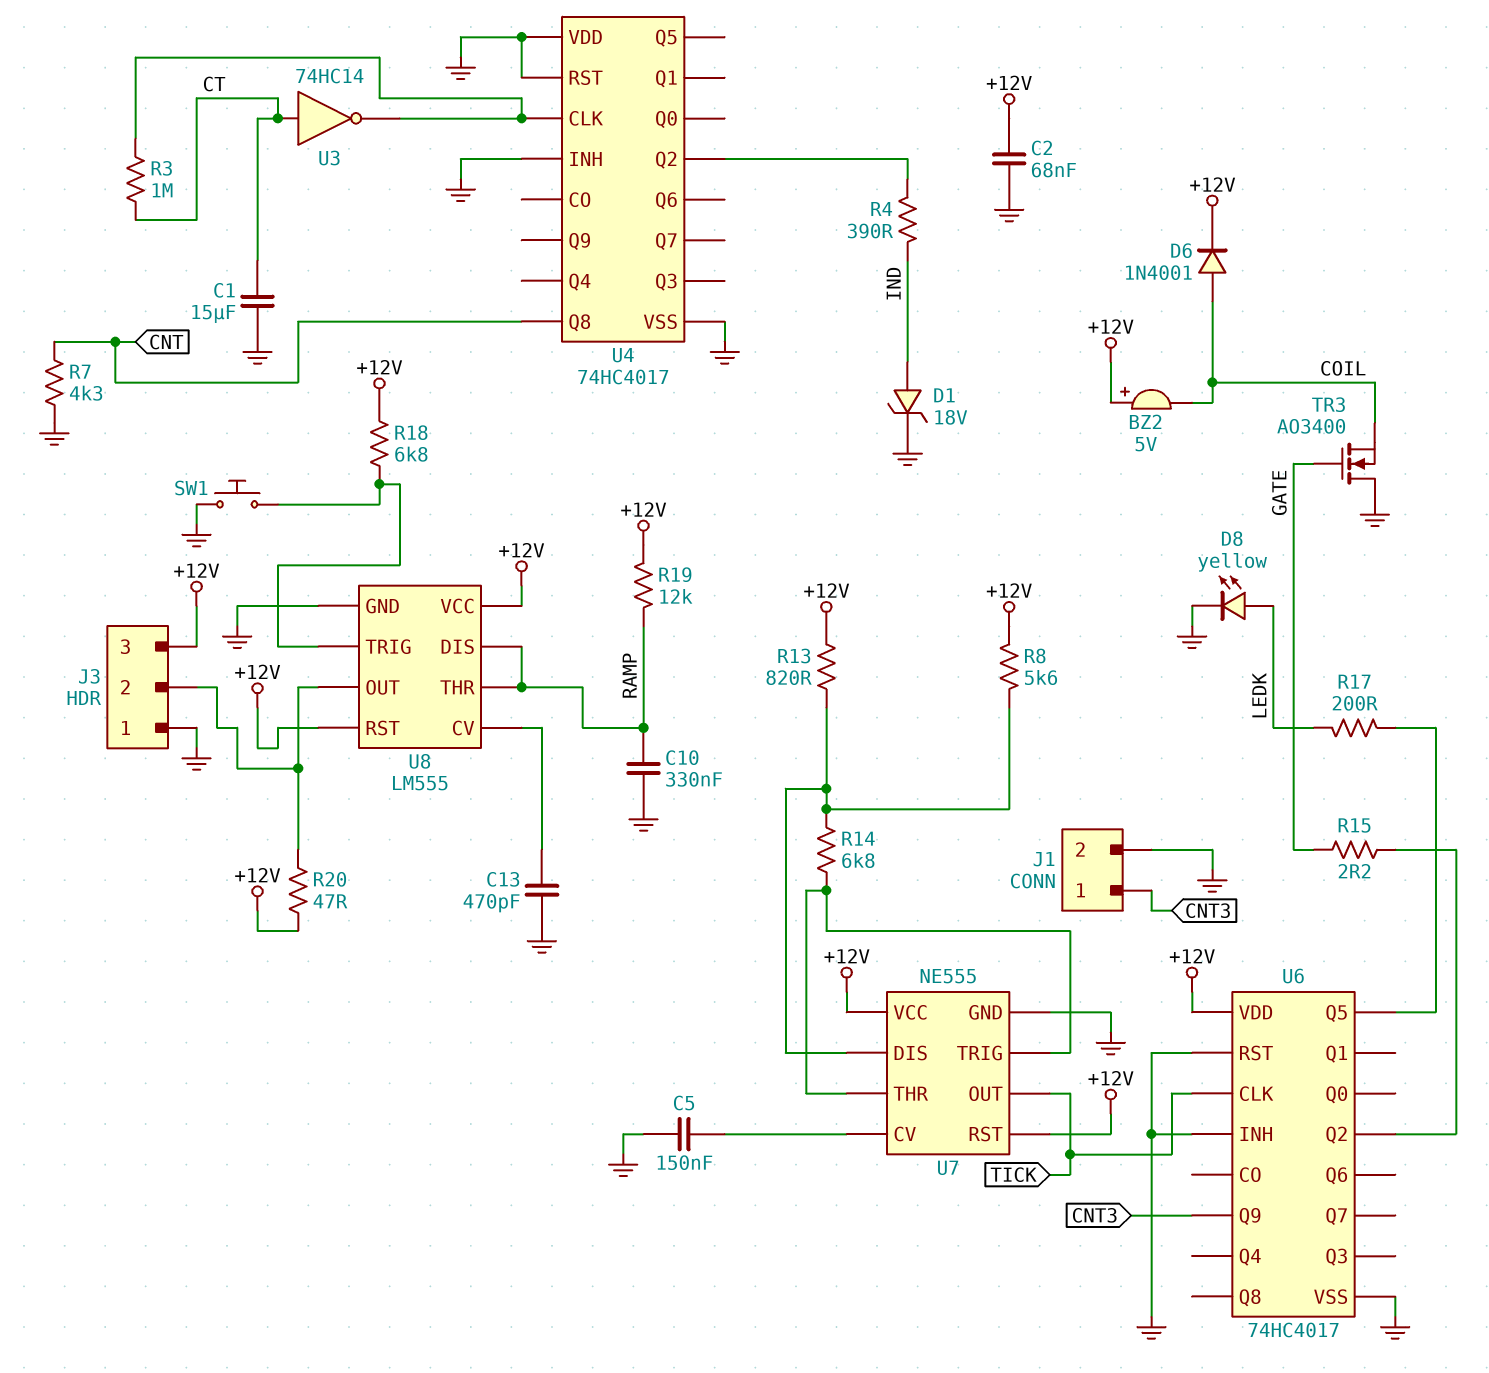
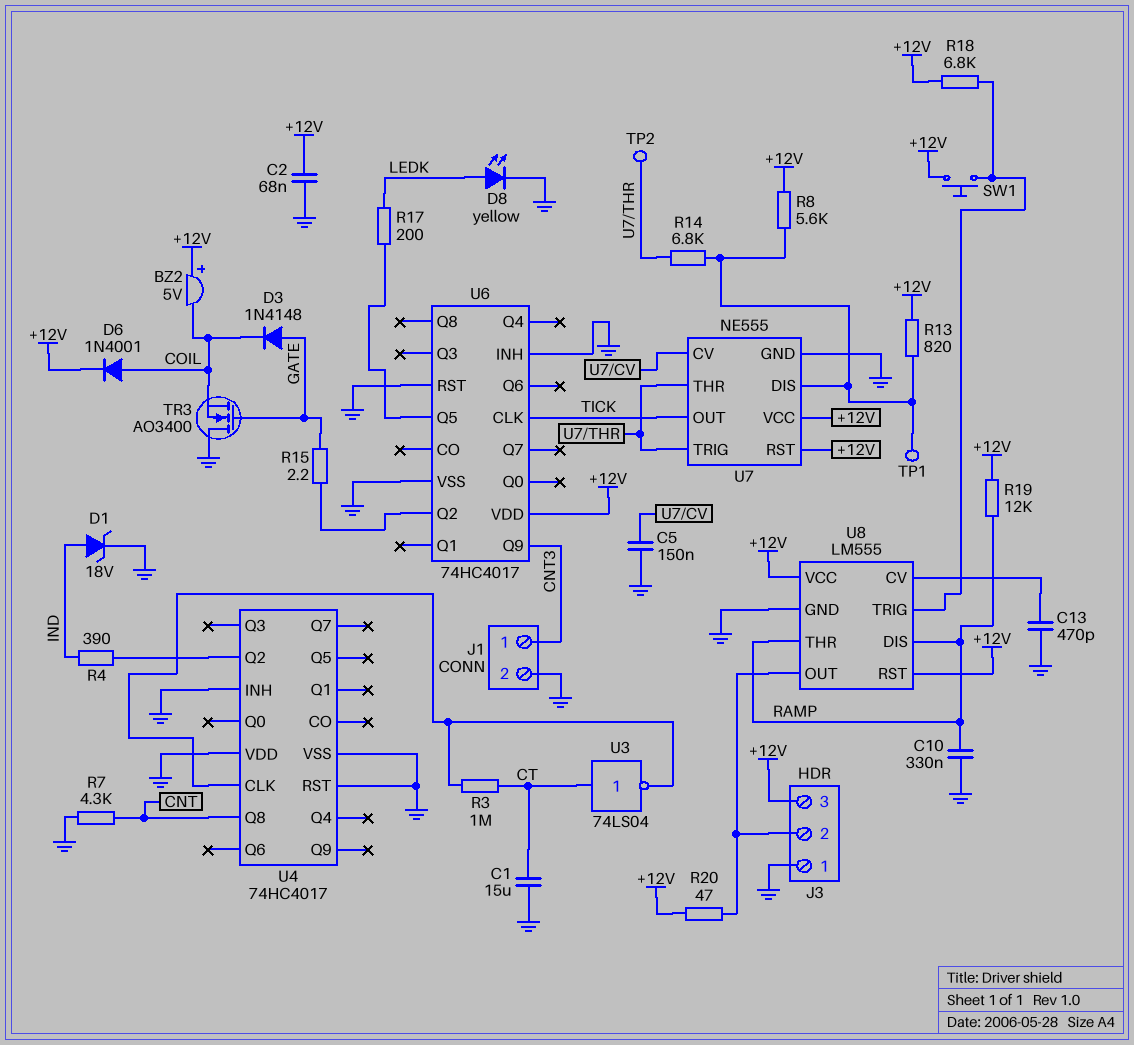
D3: none -> diode 1N4148 (A GATE, K COIL)
SW1: button (GND, U8/TRIG) -> button (+12V, U8/TRIG)
TP1: none -> test point (U7/DIS)
TP2: none -> test point (U7/THR)
U3: NOT 74HC14 (in CT, out U4/CLK) -> NOT 74LS04 (in CT, out U4/CLK)

